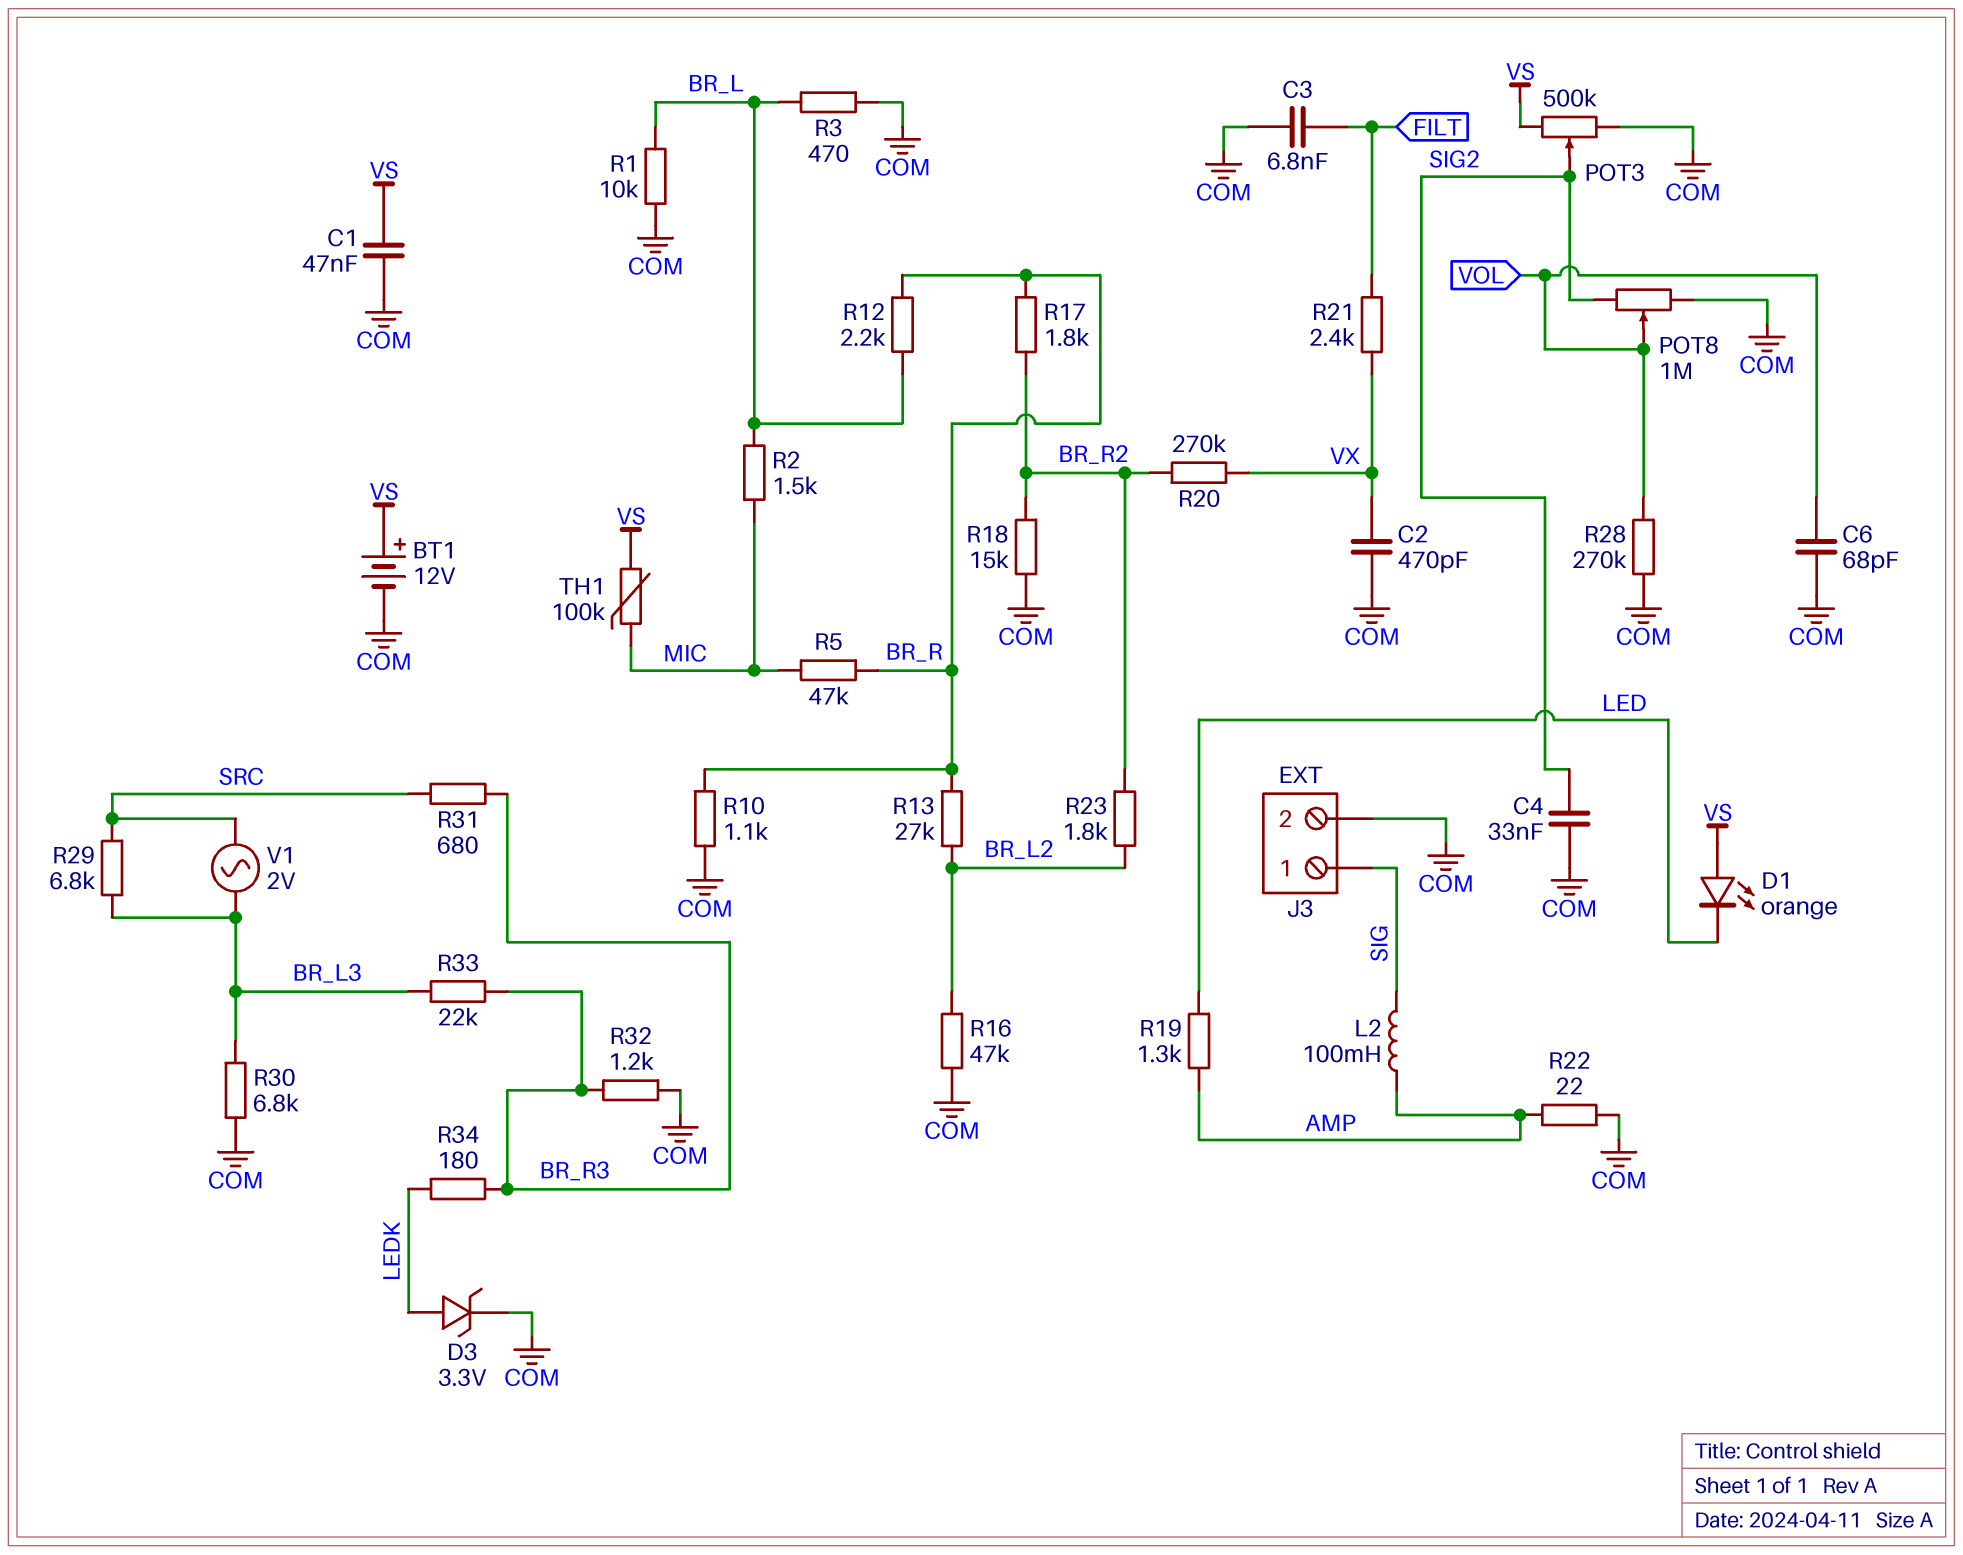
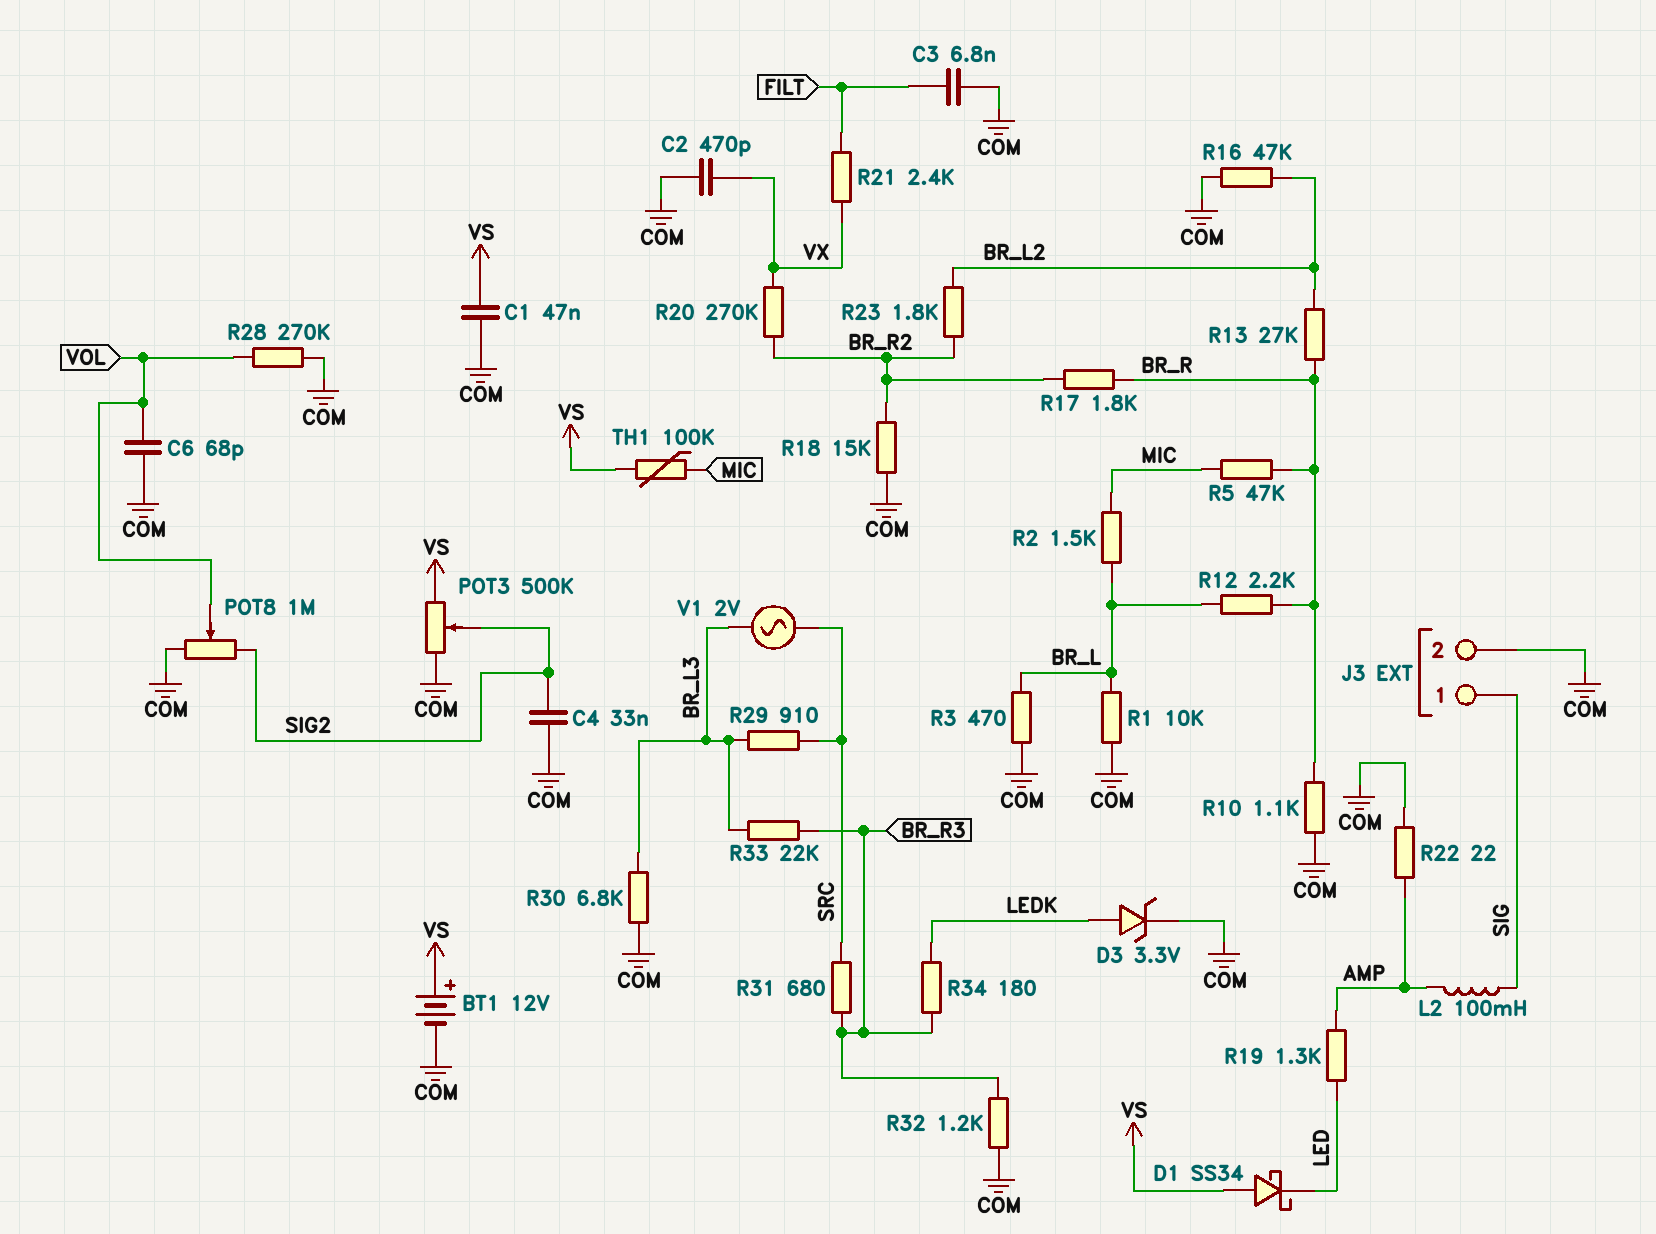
D1: LED orange (A VS, K LED) -> schottky SS34 (A VS, K LED)
R29: 6.8k (BR_L3, SRC) -> 910 (BR_L3, SRC)

